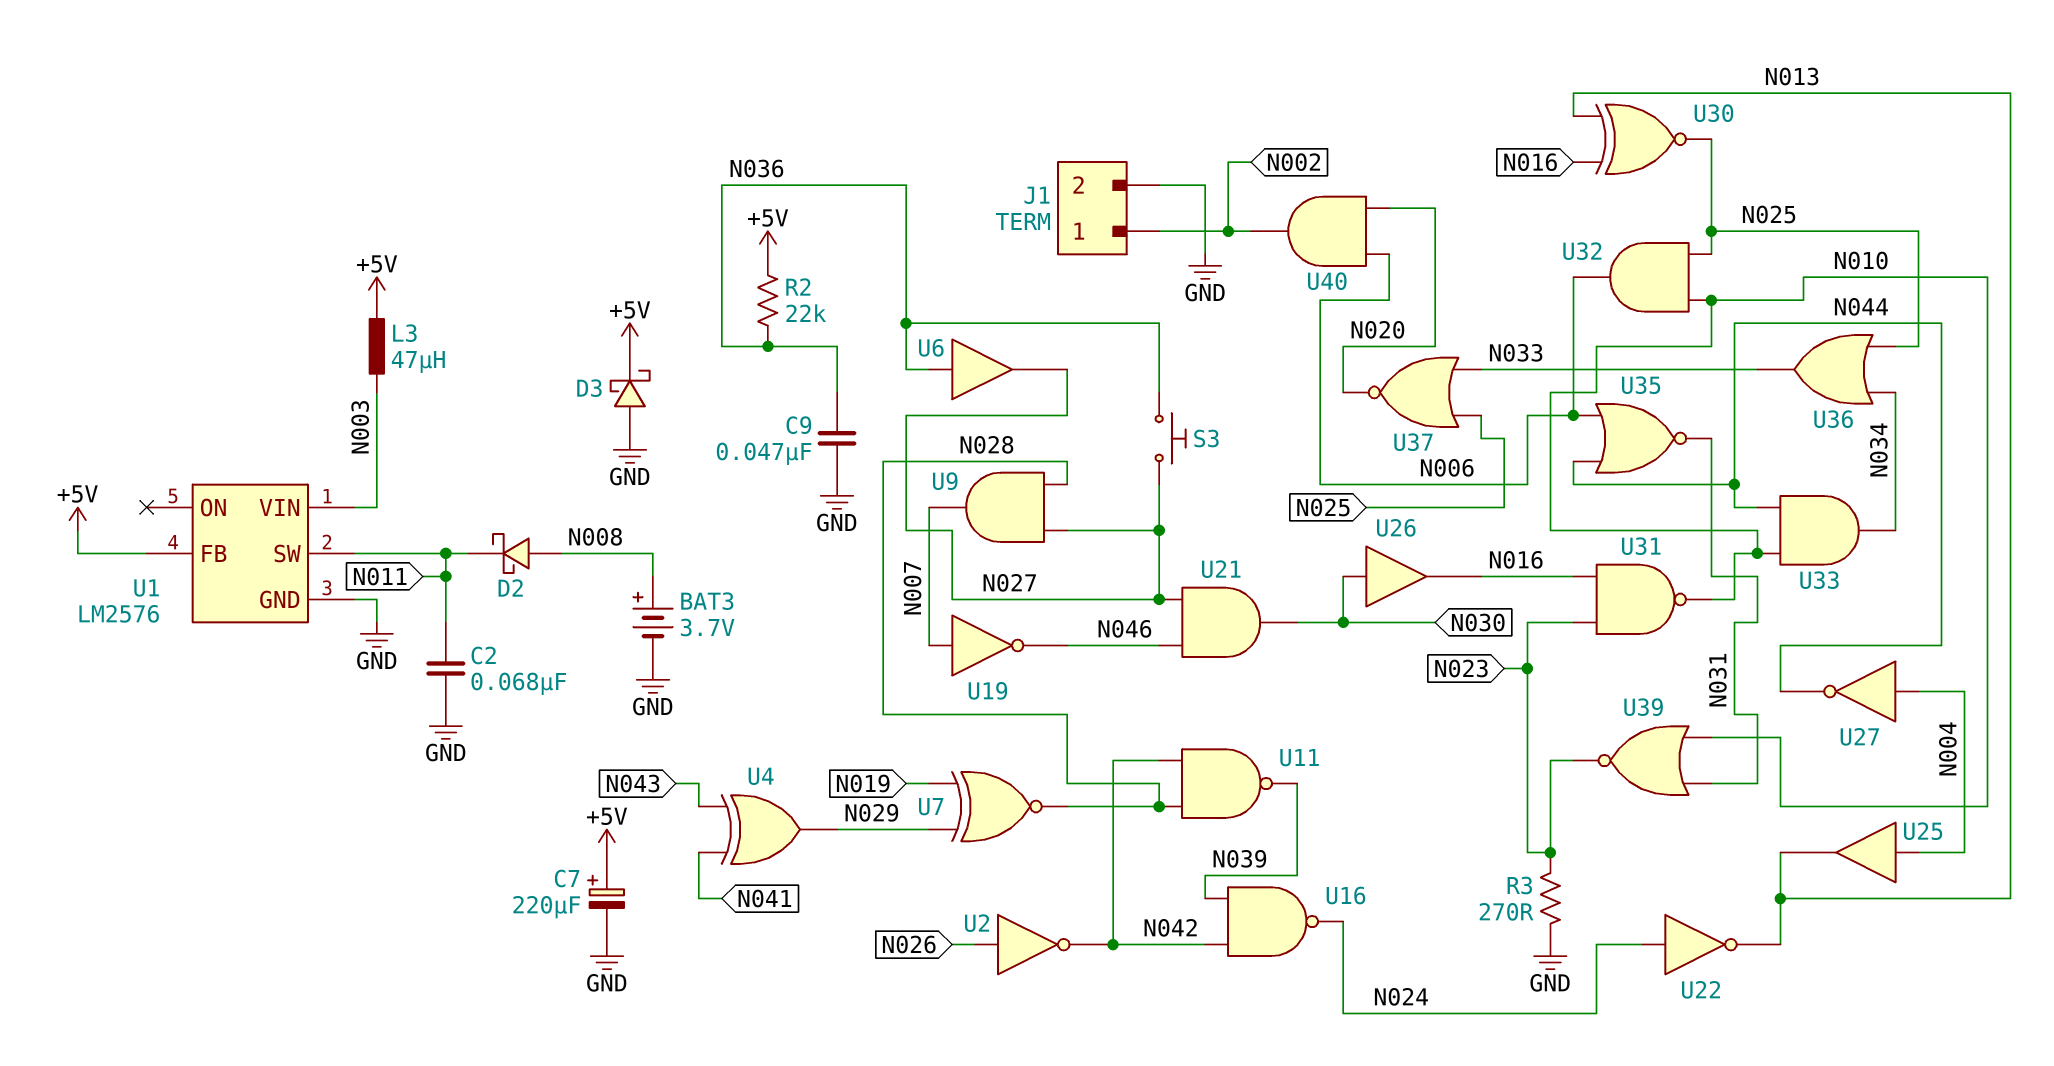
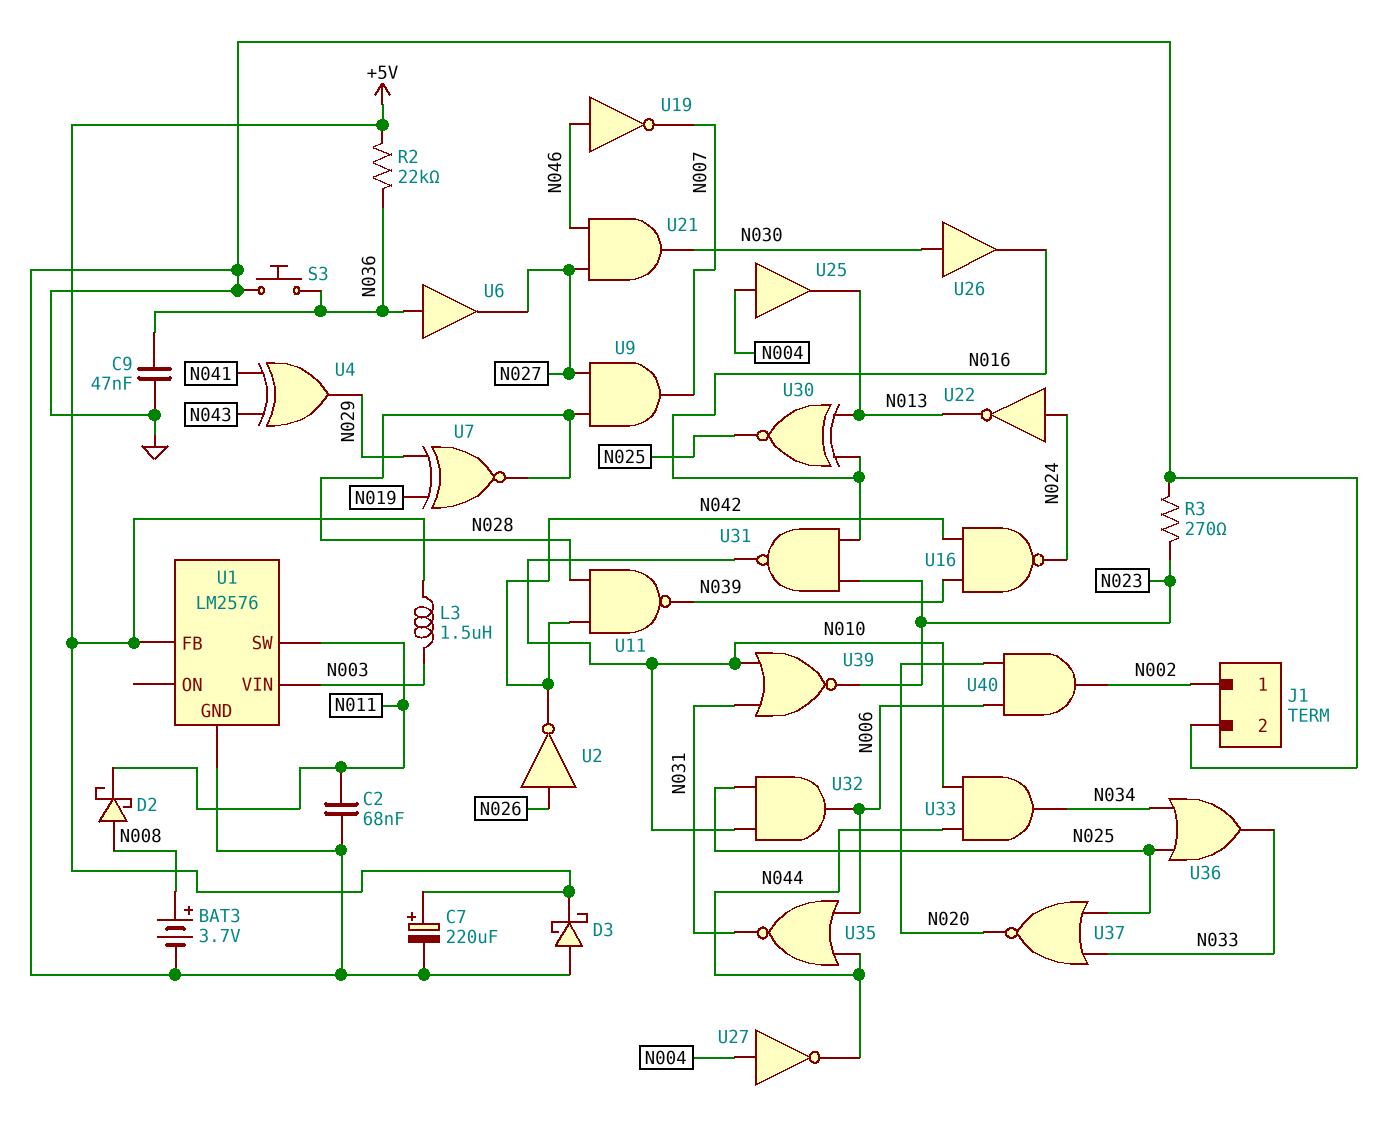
L3: 47uH (+5V, N003) -> 1.5uH (+5V, N003)
S3: button (N027, N036) -> button (GND, N036)
U19: NOT (in N007, out N046) -> NOT (in N046, out N007)

